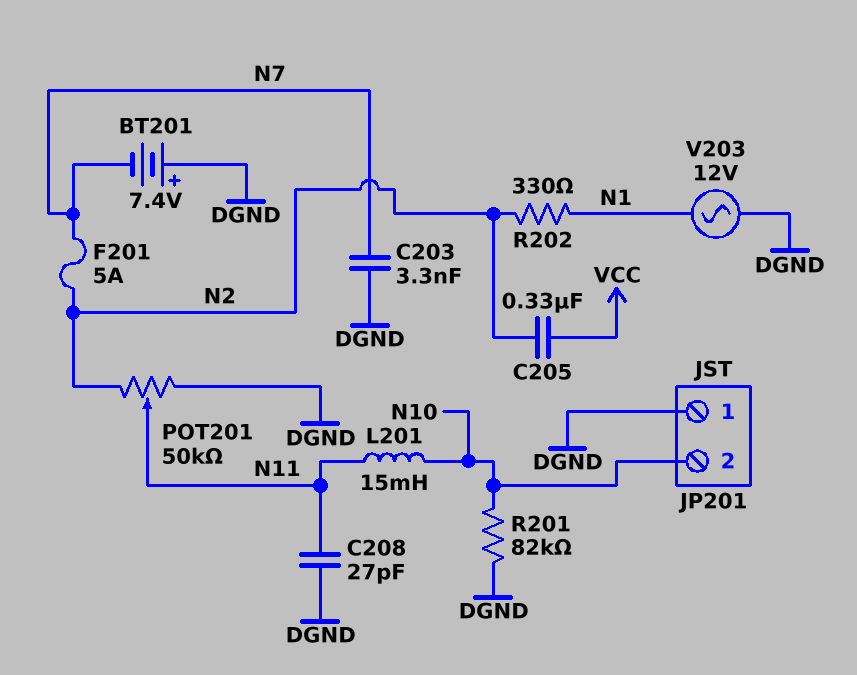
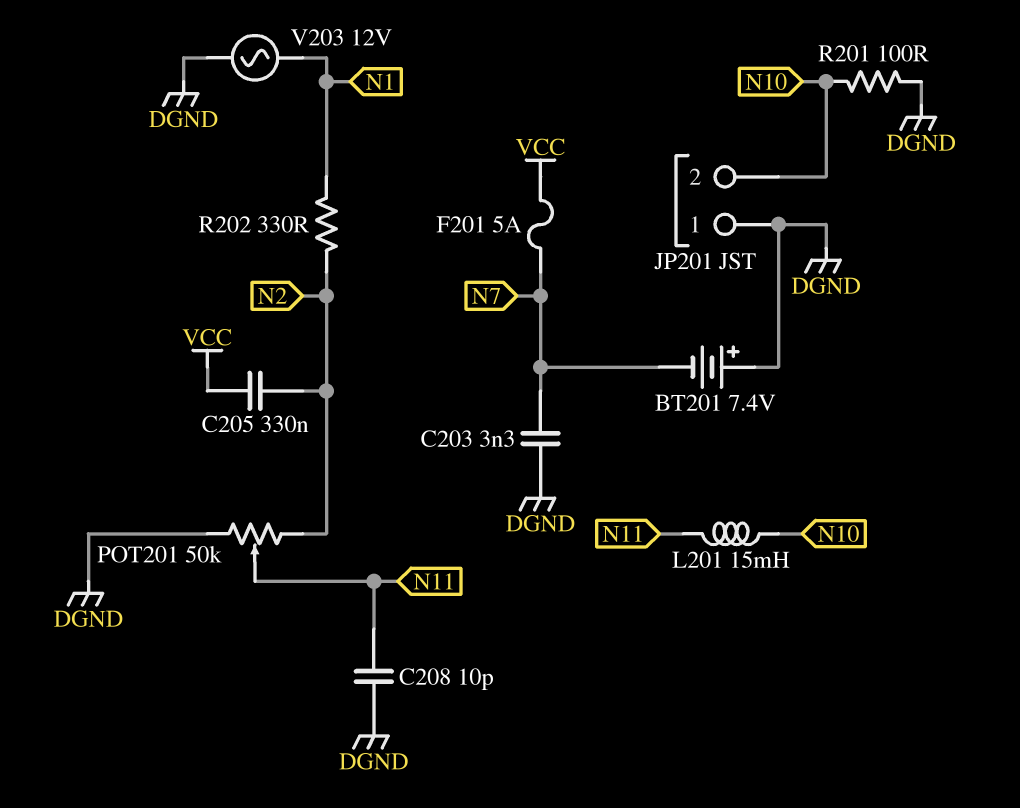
C208: 27pF (DGND, N11) -> 10pF (DGND, N11)
F201: 5A (N2, N7) -> 5A (N7, VCC)
R201: 82k (DGND, N10) -> 100 (DGND, N10)

